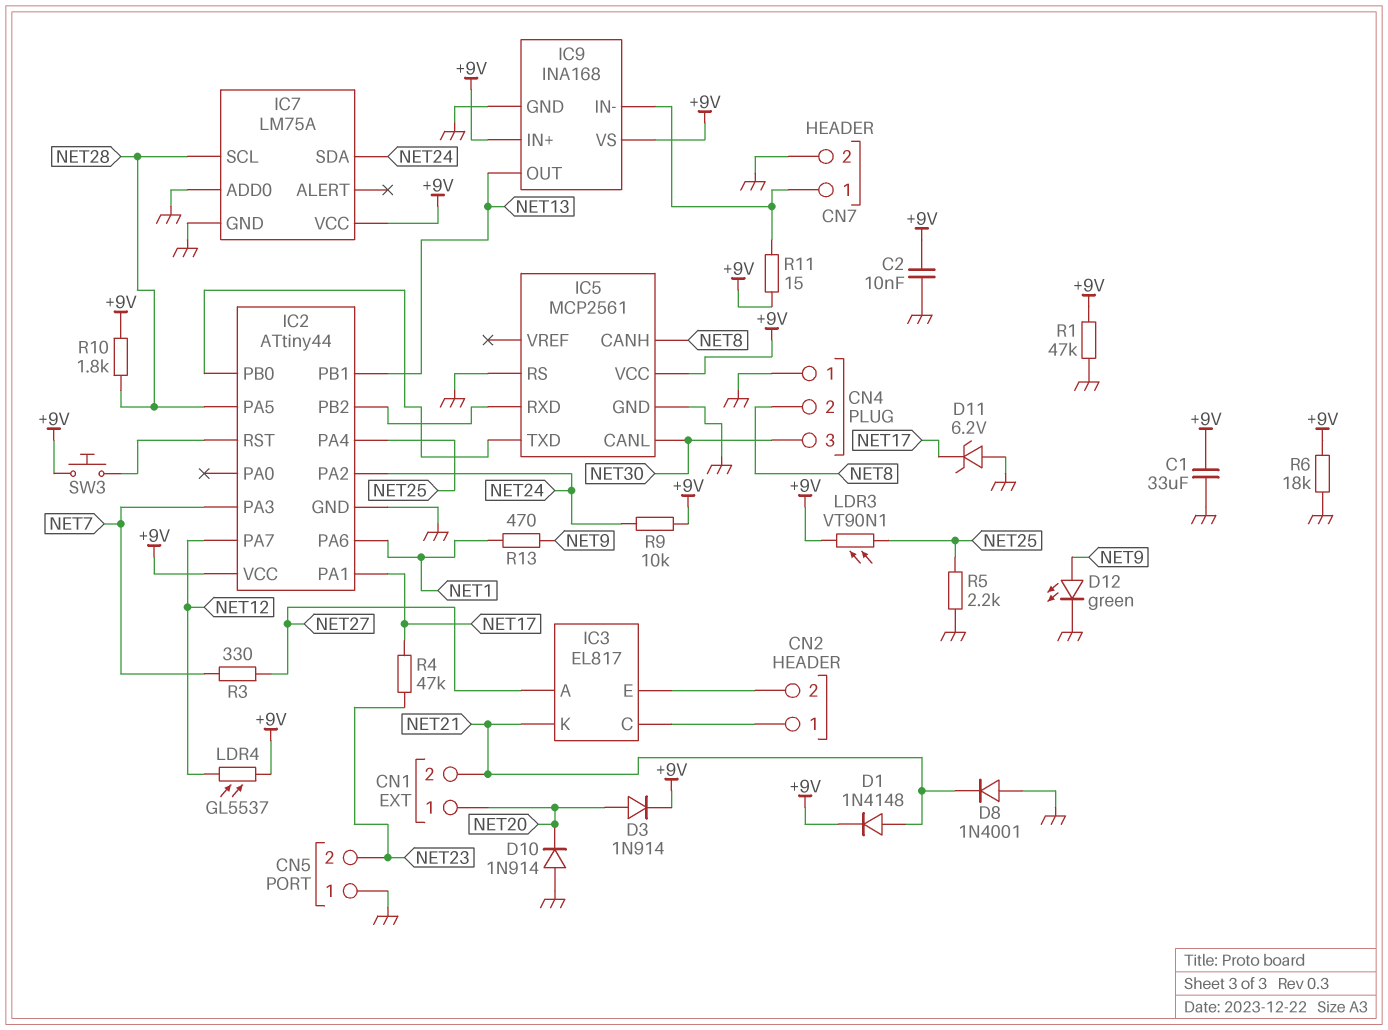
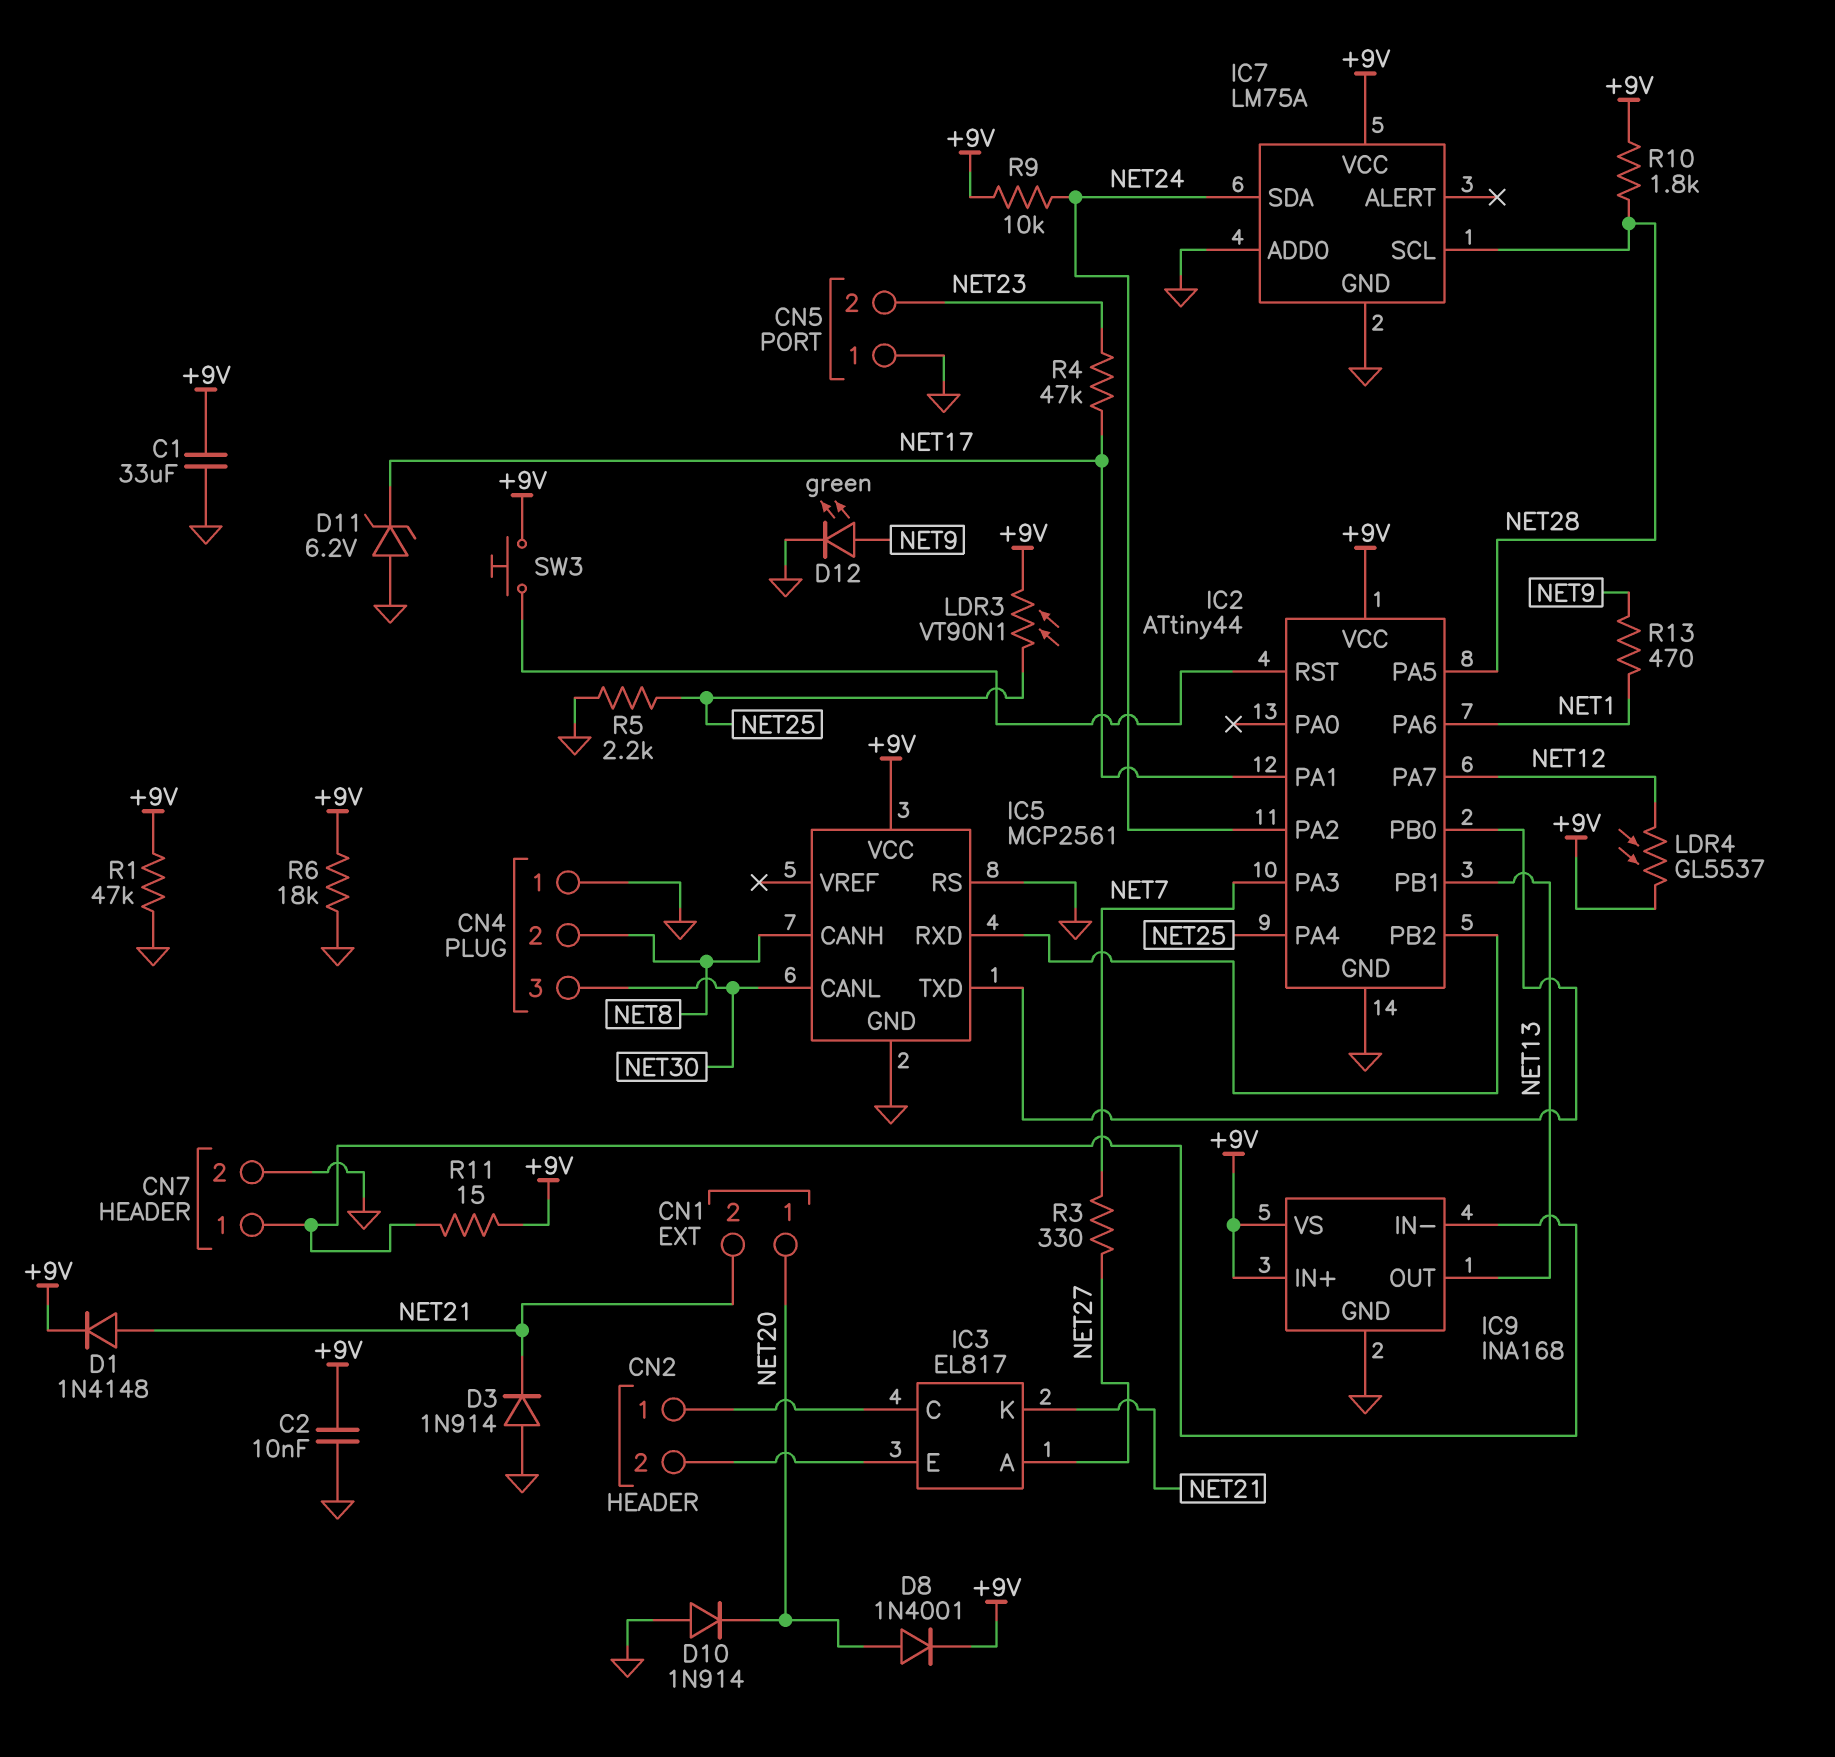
D3: diode 1N914 (A NET20, K +9V) -> diode 1N914 (A GND, K NET21)
D8: diode 1N4001 (A GND, K NET21) -> diode 1N4001 (A NET20, K +9V)

